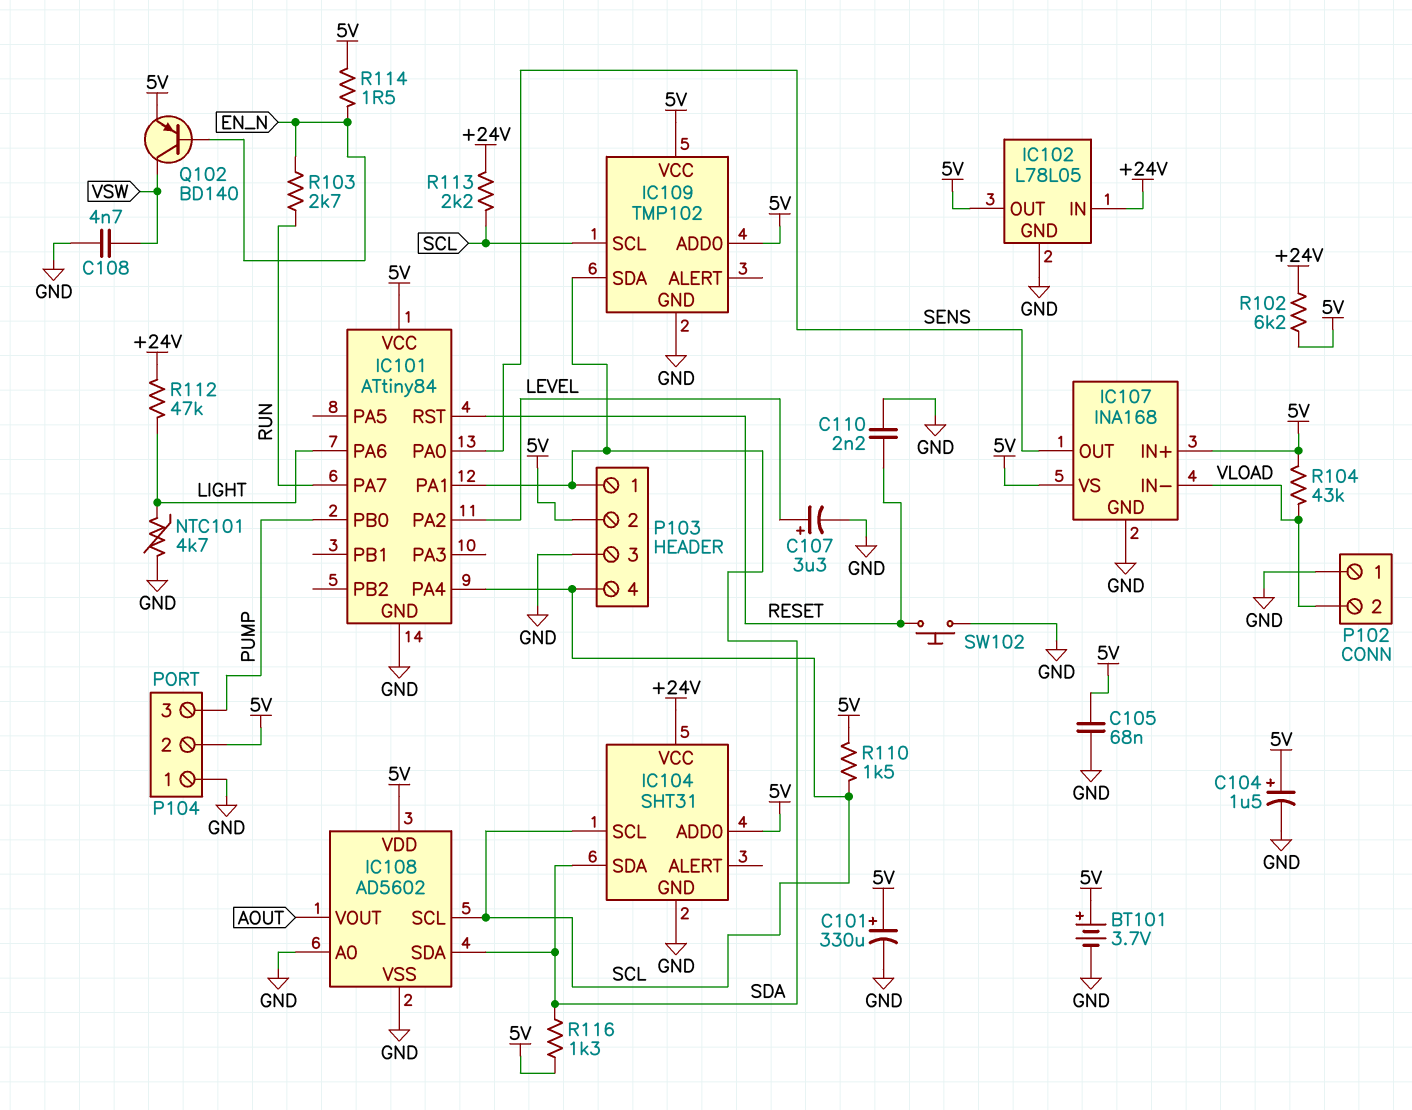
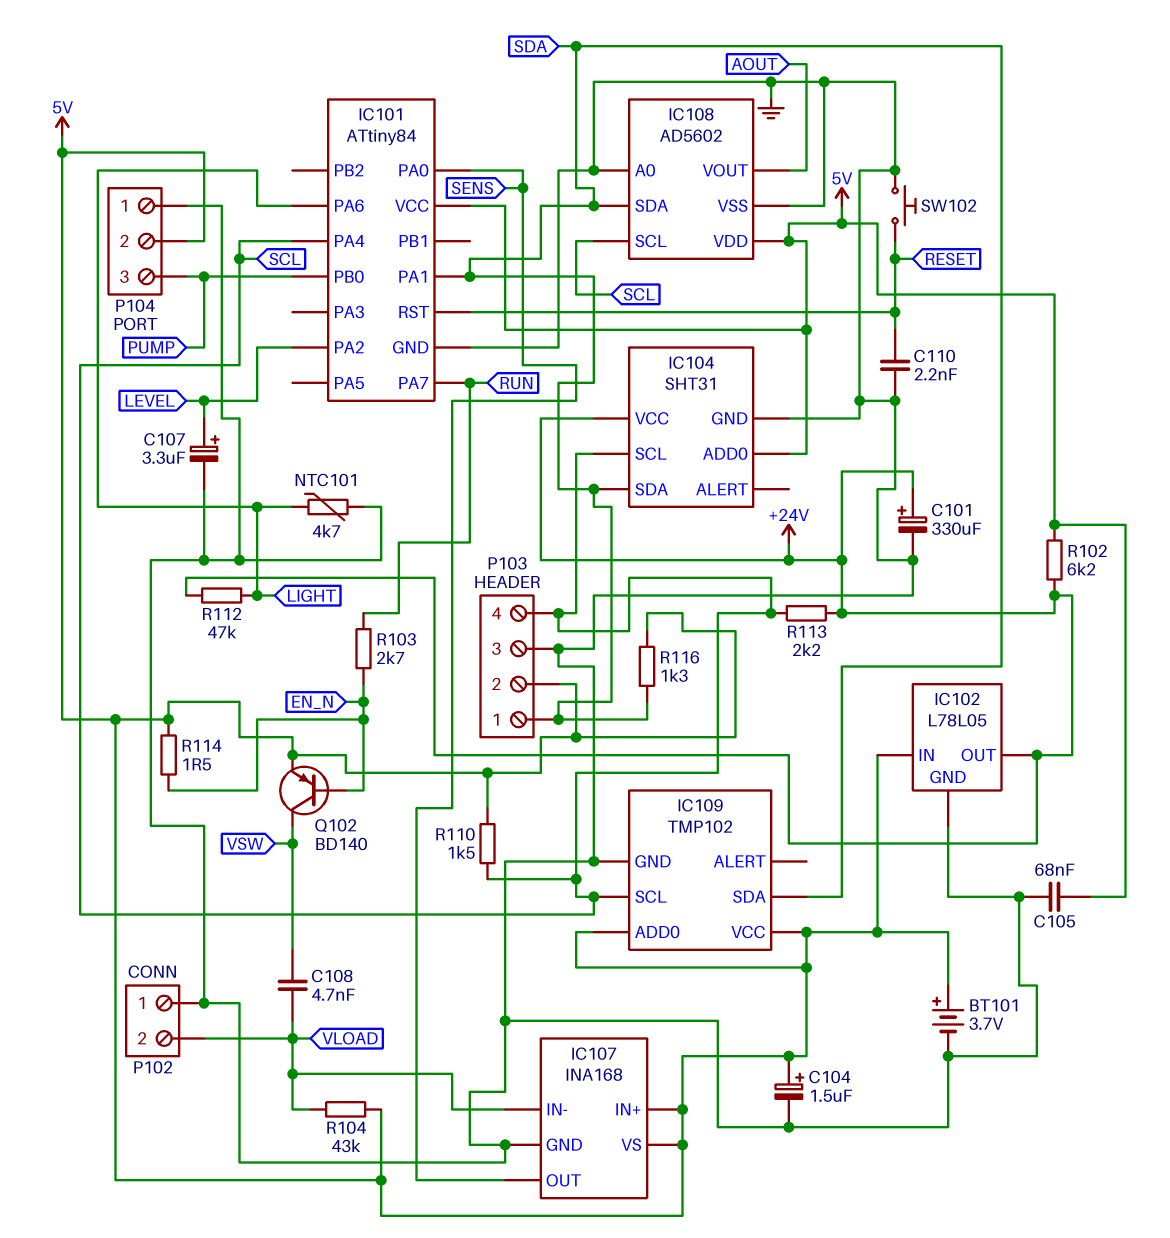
C101: 330uF (plus 5V, minus GND) -> 330uF (plus +24V, minus GND)
C108: 4.7nF (GND, VSW) -> 4.7nF (VLOAD, VSW)
IC102 pin IN: +24V -> 5V
IC102 pin OUT: 5V -> +24V

